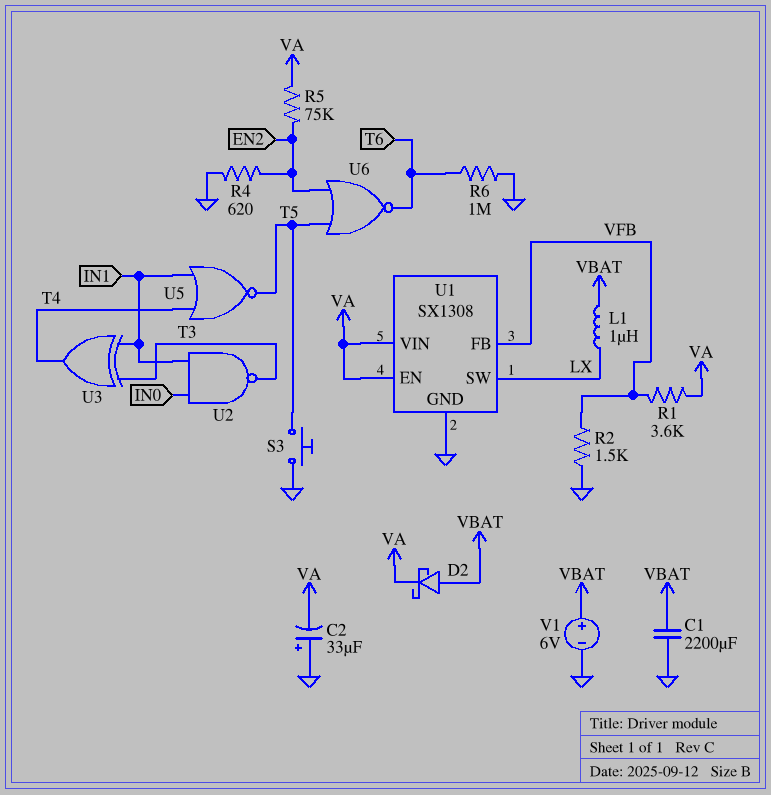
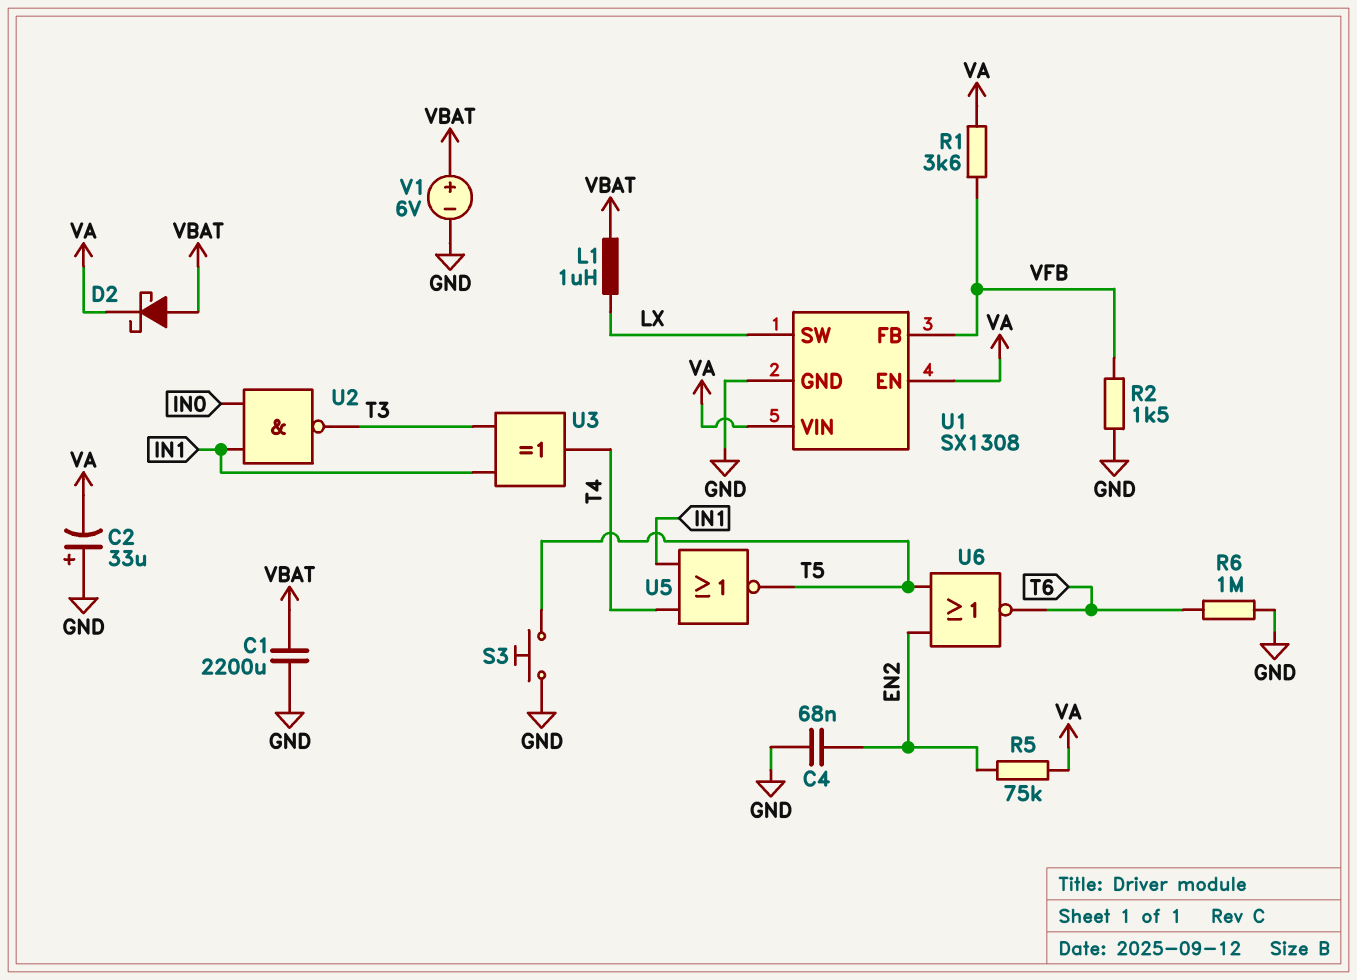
C4: none -> 68nF (EN2, GND)
R4: 620 (EN2, GND) -> none

